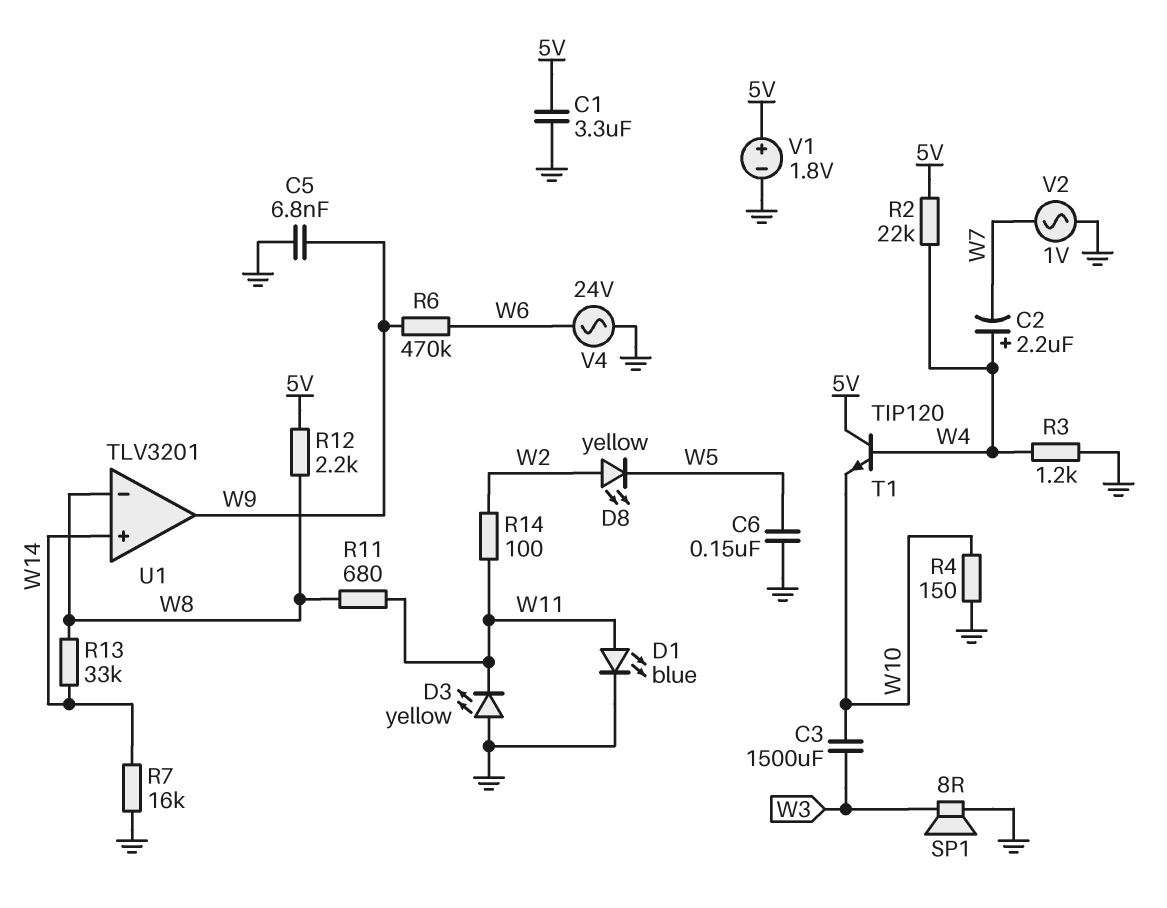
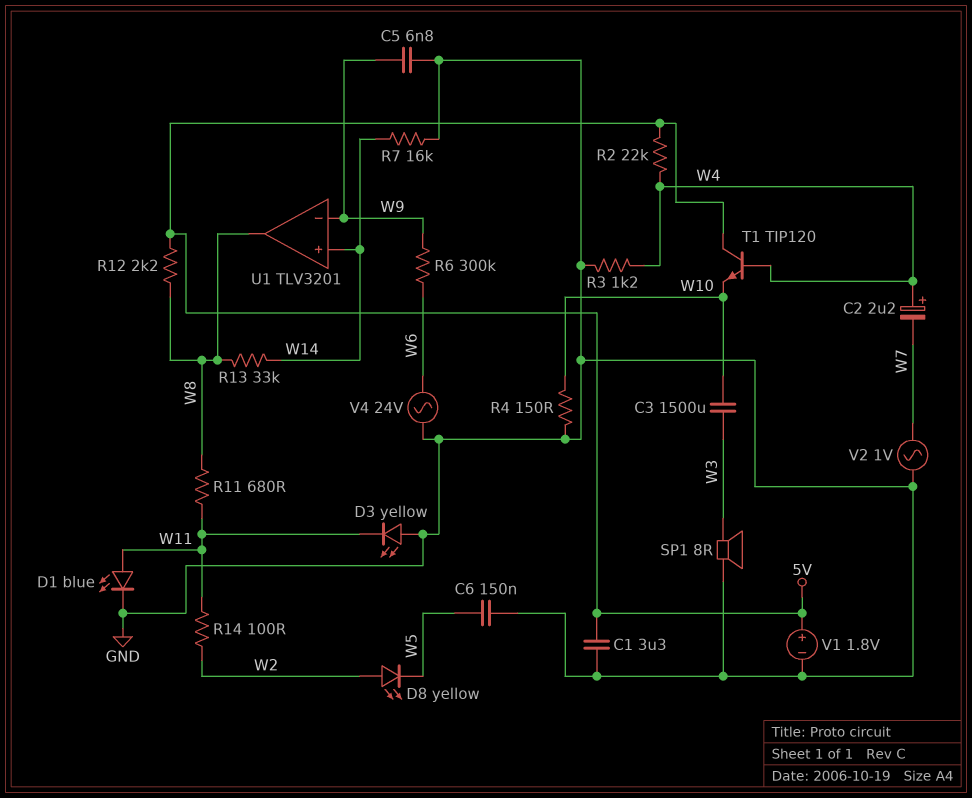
R6: 470k (W6, W9) -> 300k (W6, W9)
U1 pin in-: W8 -> W9
U1 pin out: W9 -> W8

